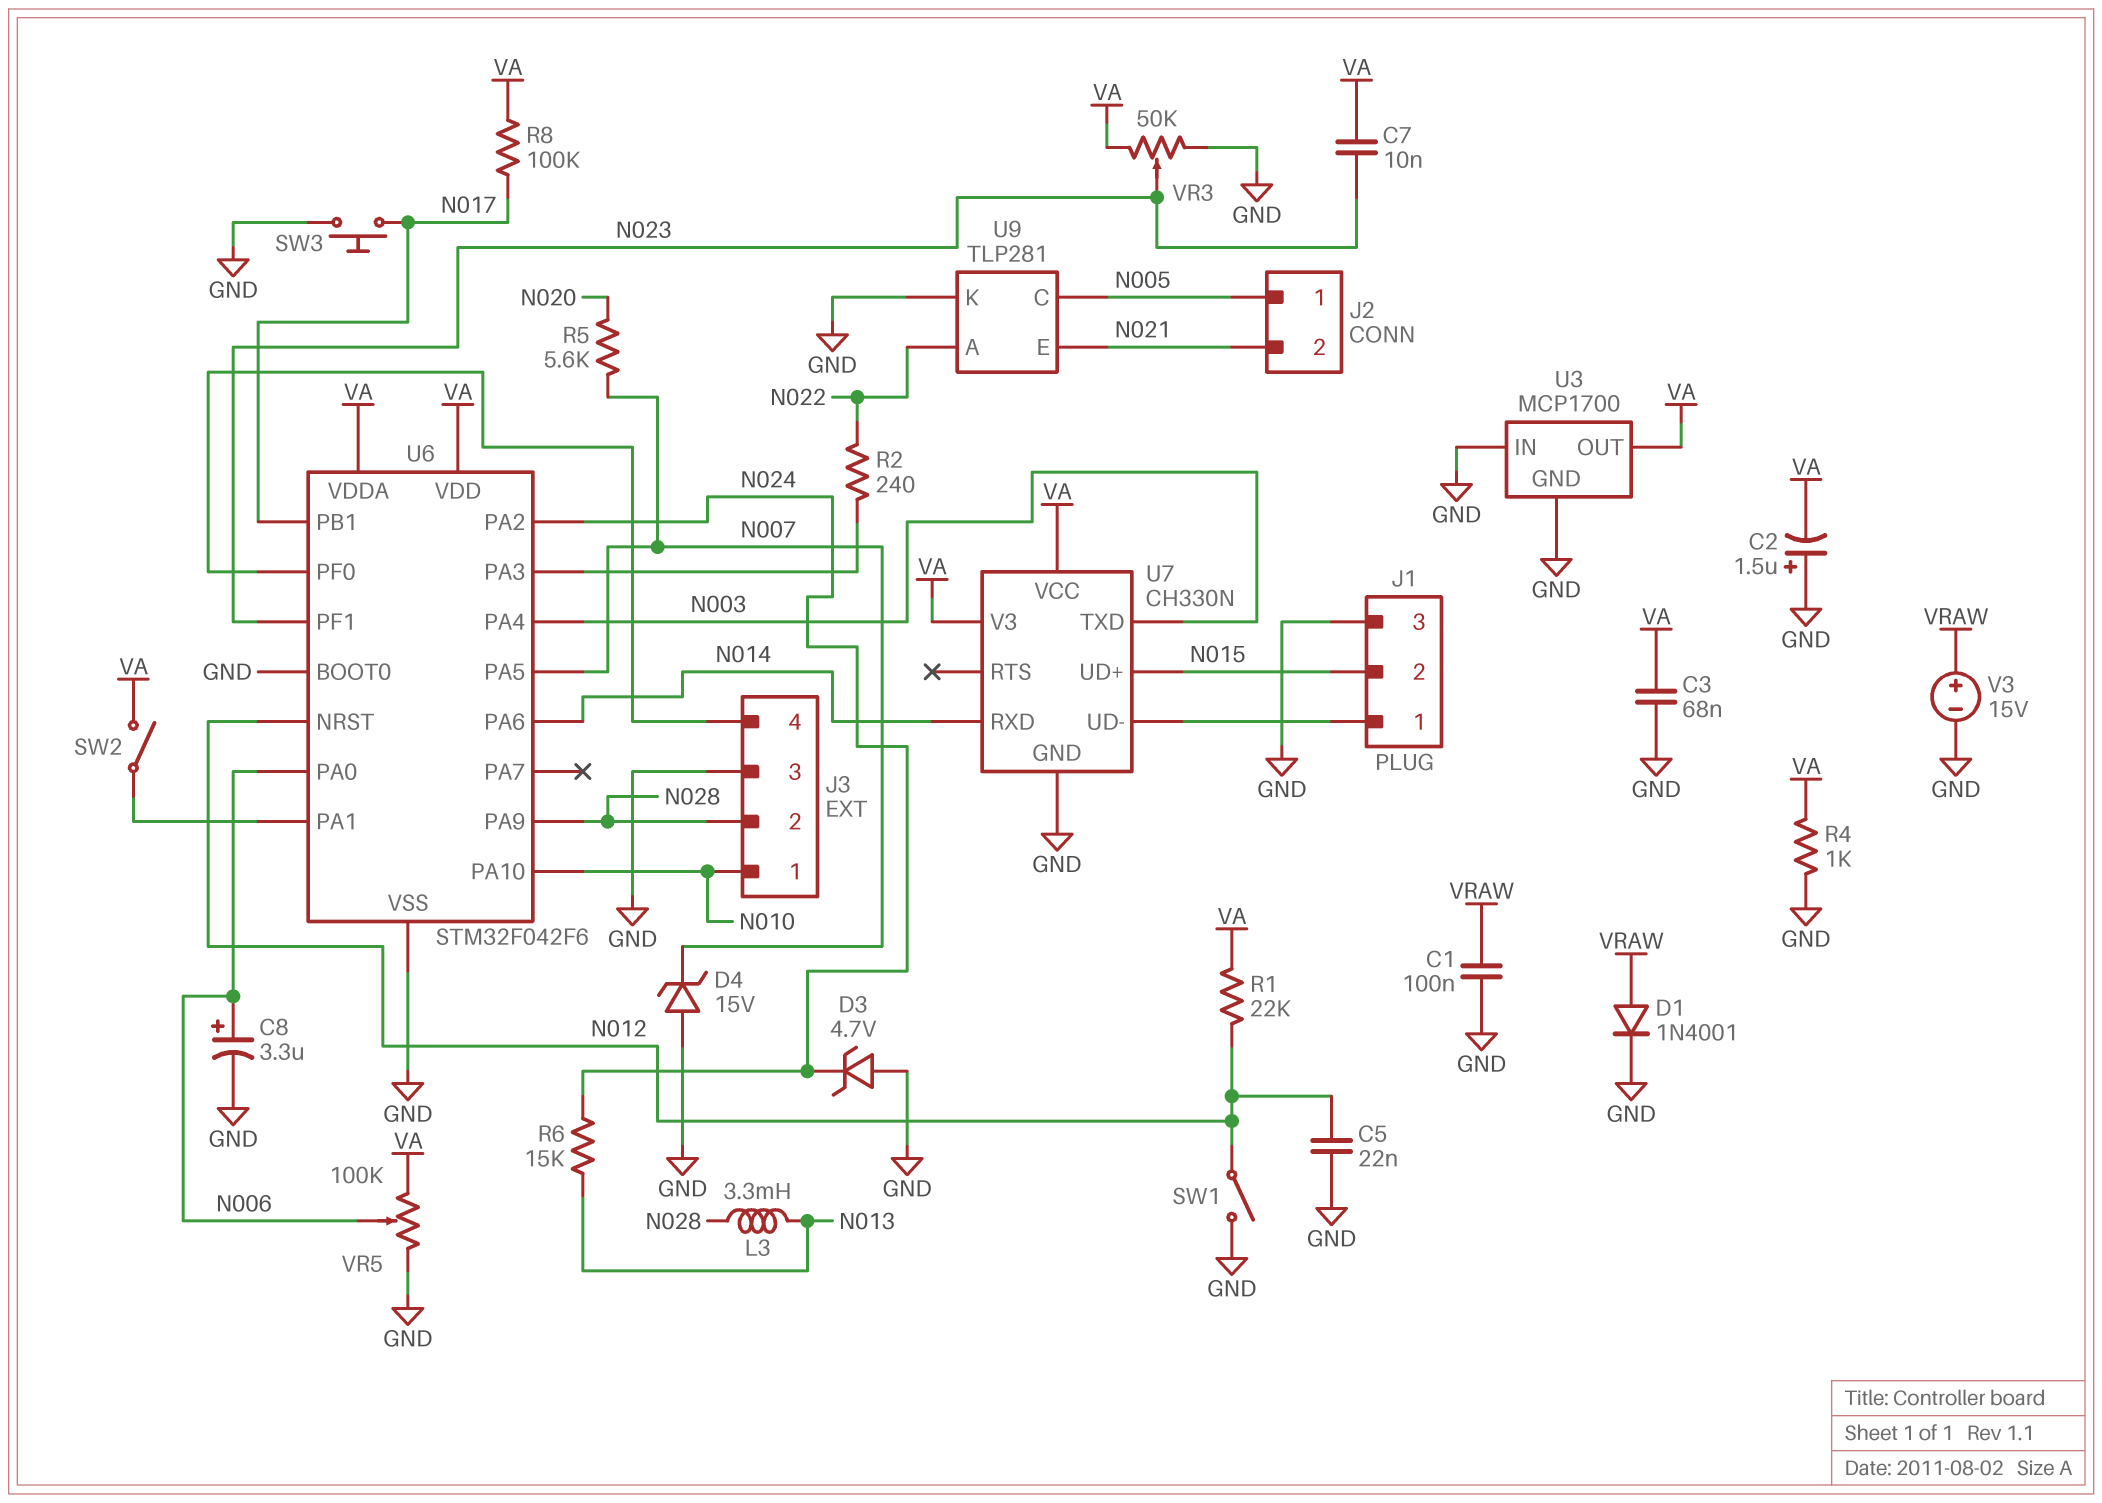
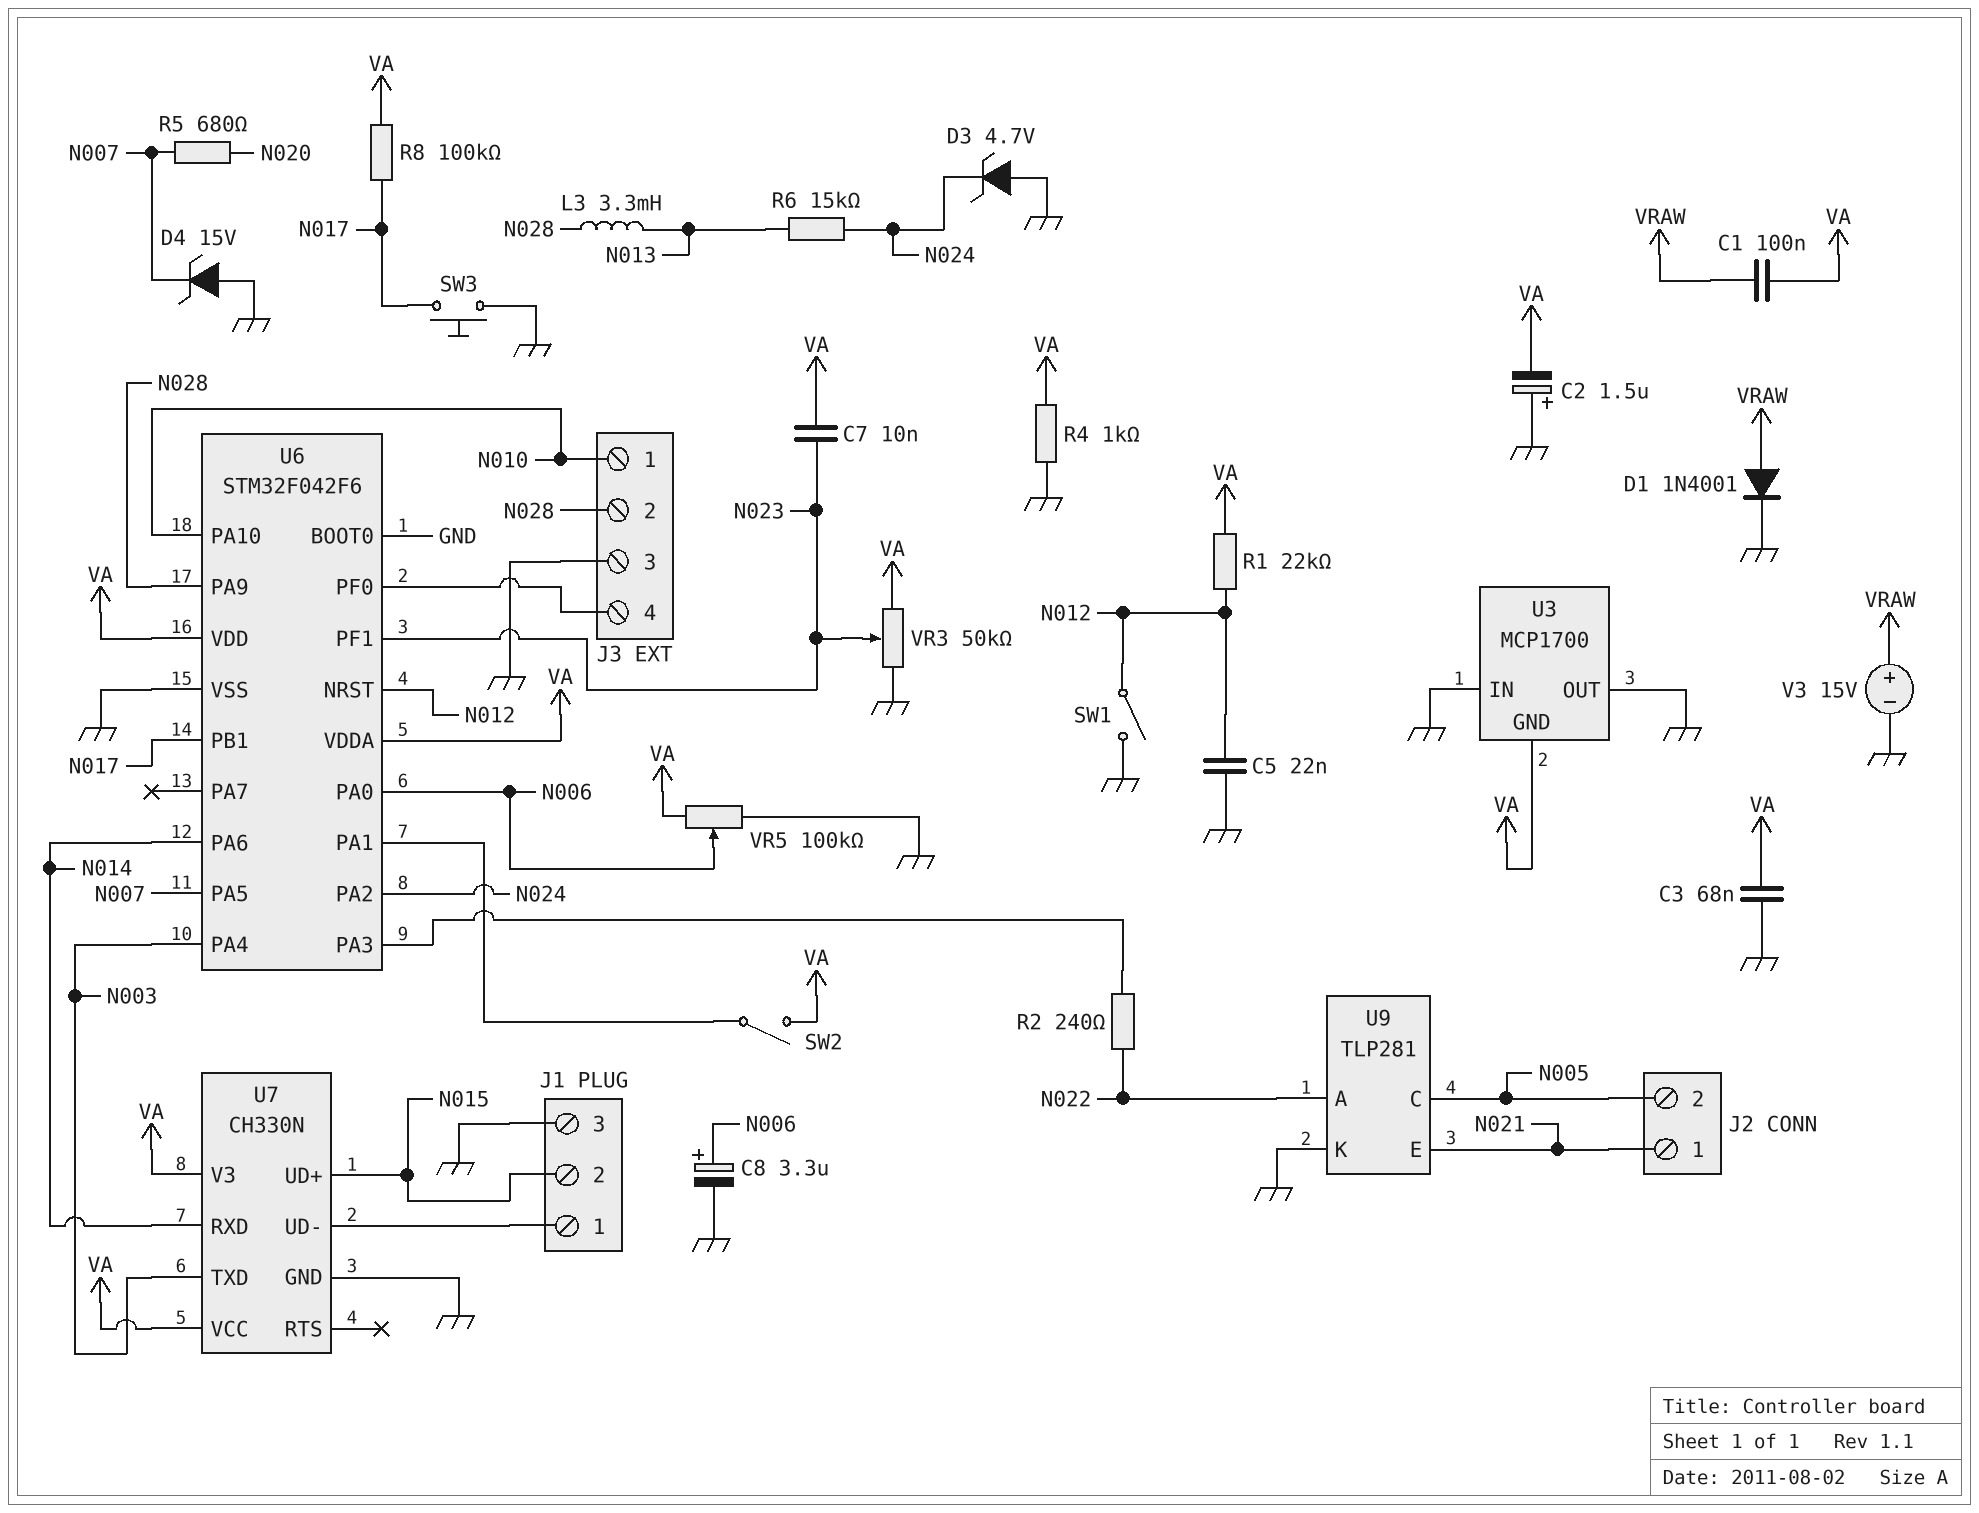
C1: 100nF (GND, VRAW) -> 100nF (VA, VRAW)
J2 pin 1: N005 -> N021
J2 pin 2: N021 -> N005
R5: 5.6k (N007, N020) -> 680 (N007, N020)
U3 pin GND: GND -> VA
U3 pin OUT: VA -> GND

